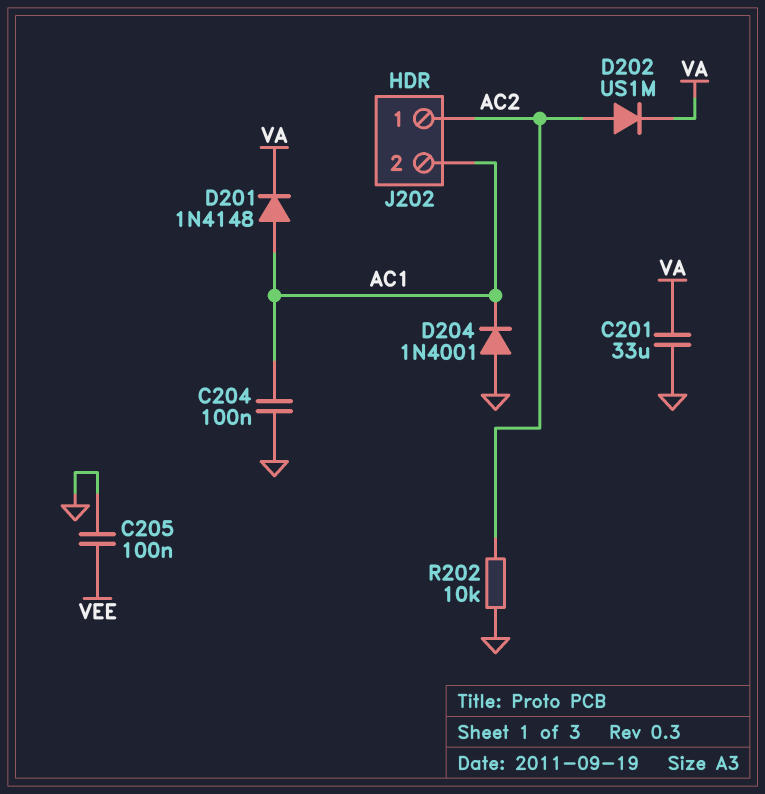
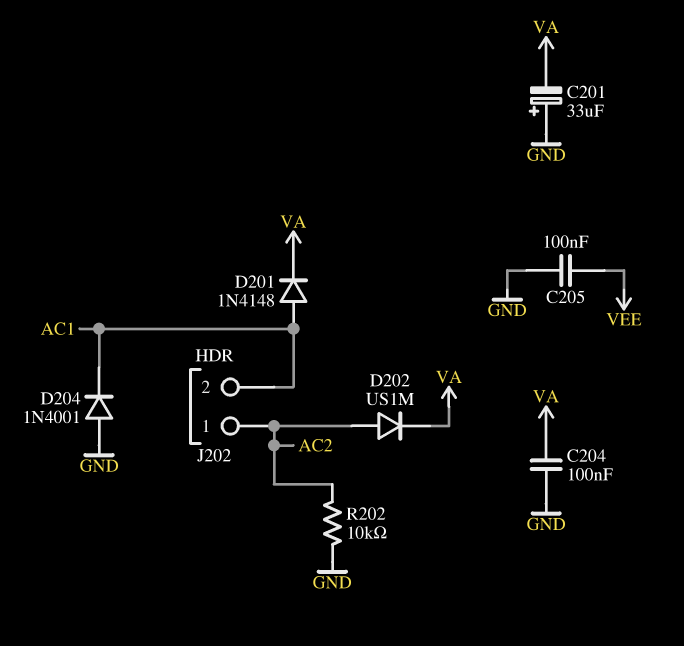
C201: 33uF (GND, VA) -> 33uF (plus GND, minus VA)
C204: 100nF (AC1, GND) -> 100nF (GND, VA)

